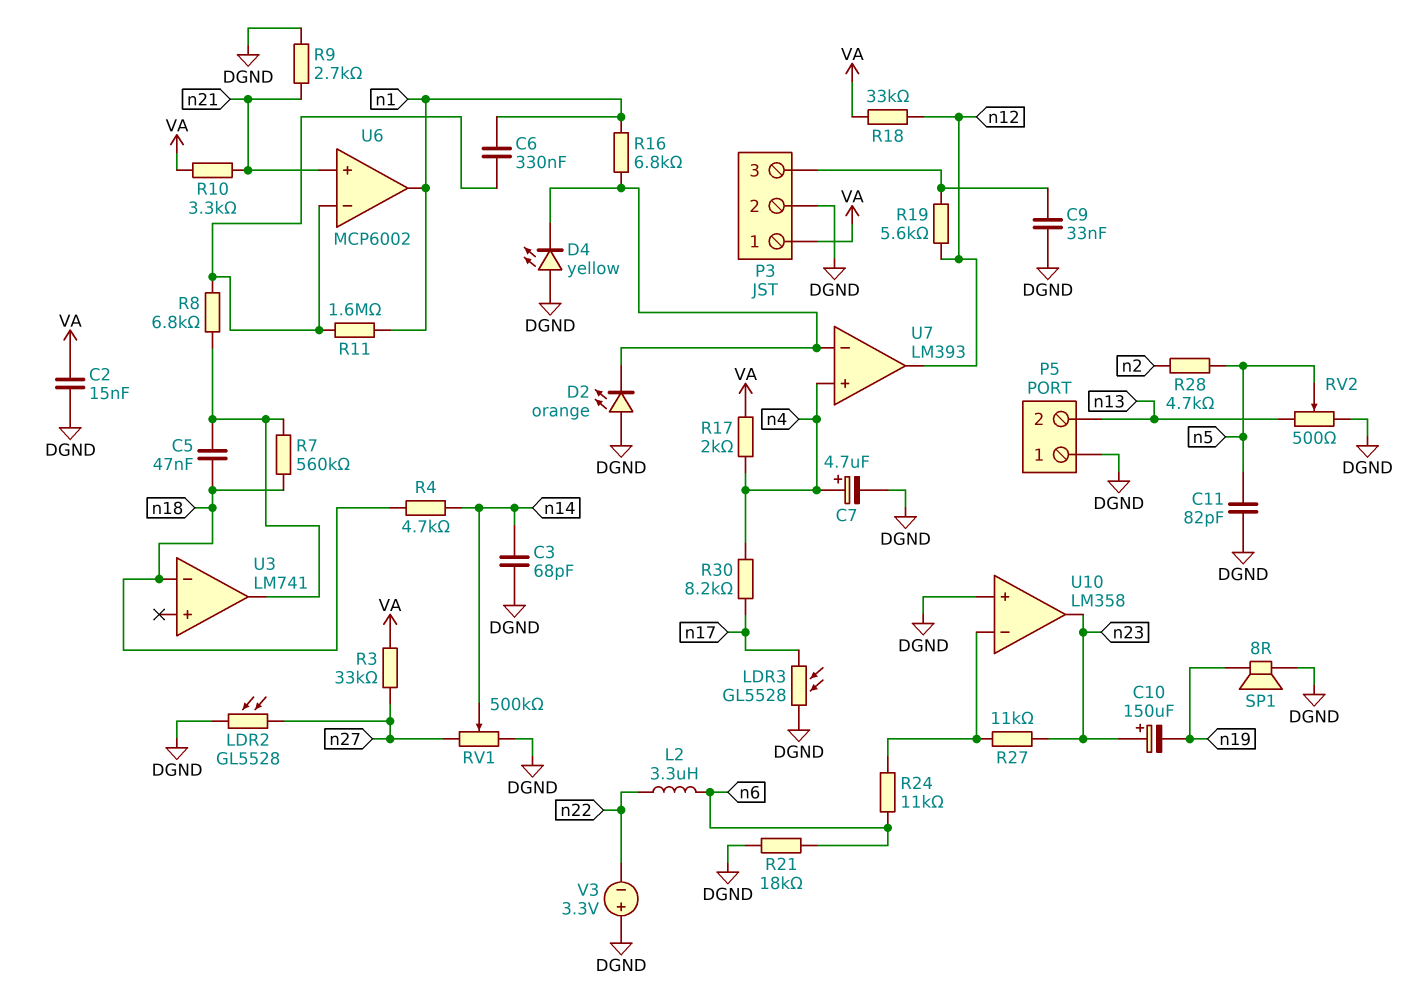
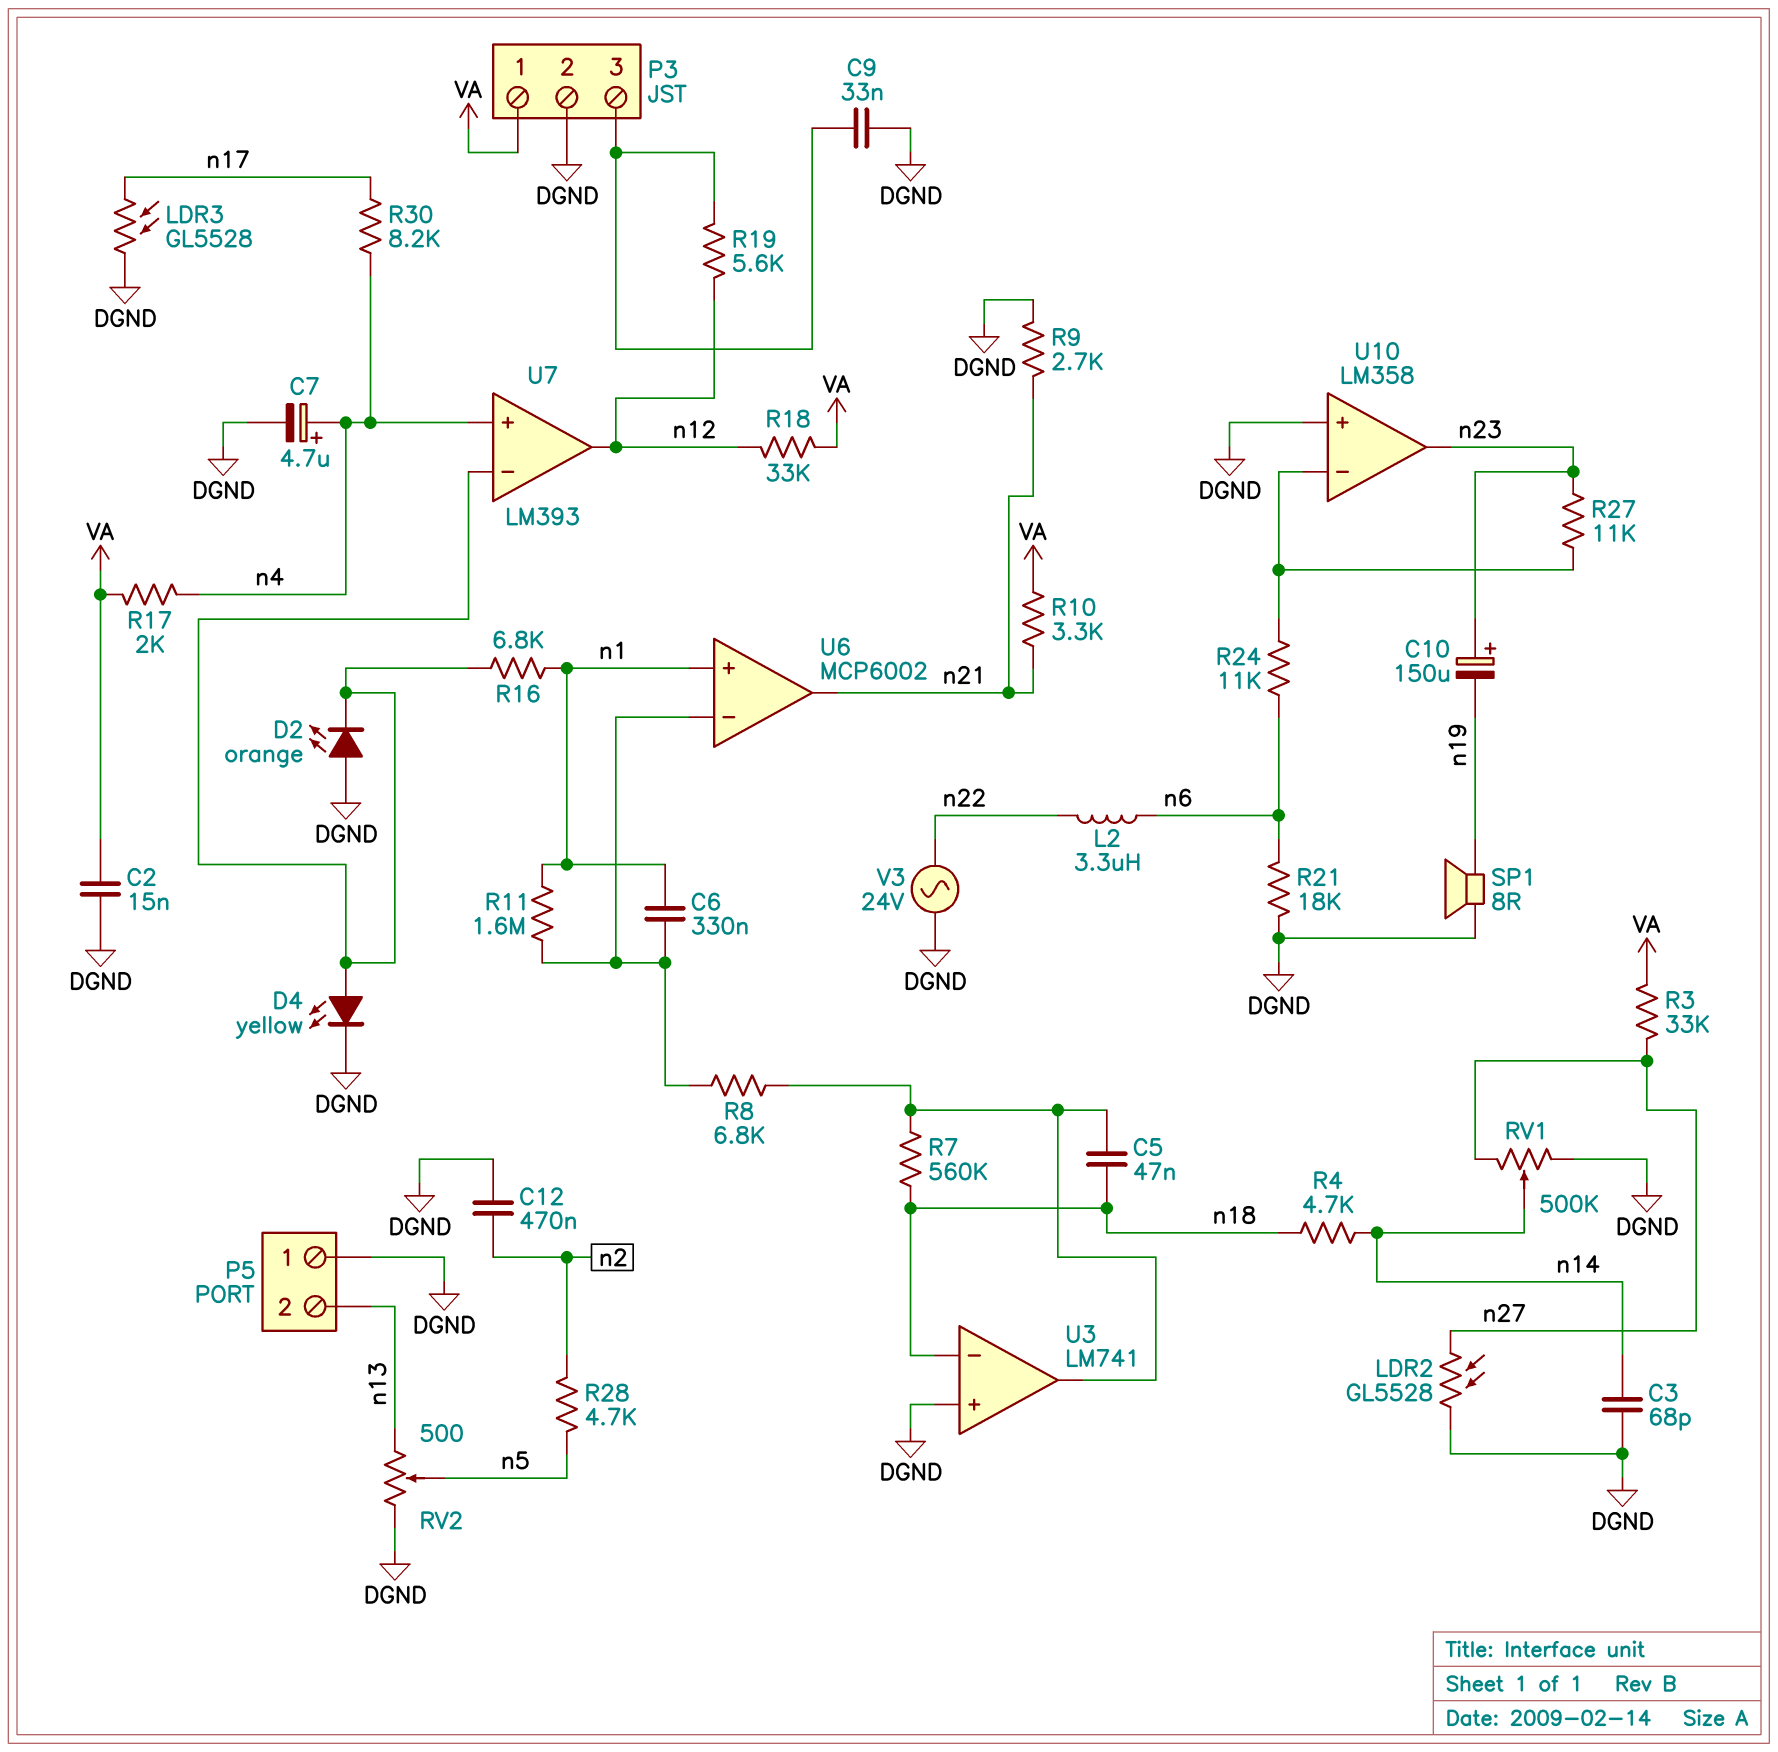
C11: 82pF (DGND, n5) -> none
C12: none -> 470nF (DGND, n2)
D4: LED yellow (A DGND, K U7/in-) -> LED yellow (A U7/in-, K DGND)
U3 pin in+: none -> DGND
U6 pin in+: n21 -> n1
U6 pin out: n1 -> n21
V3: 3.3V (plus DGND, minus n22) -> AC 24V (DGND, n22)

